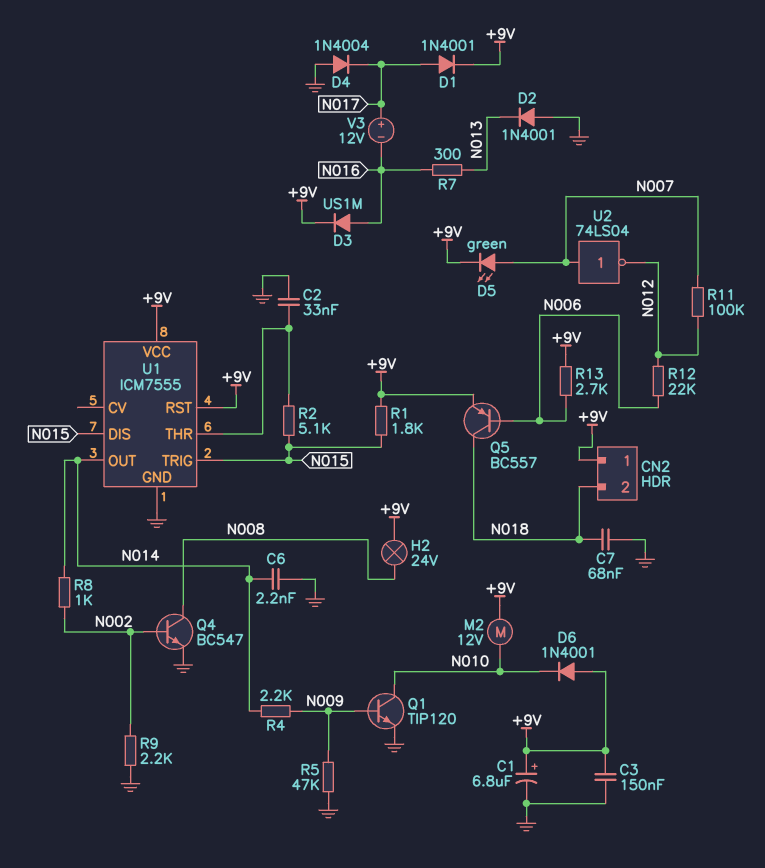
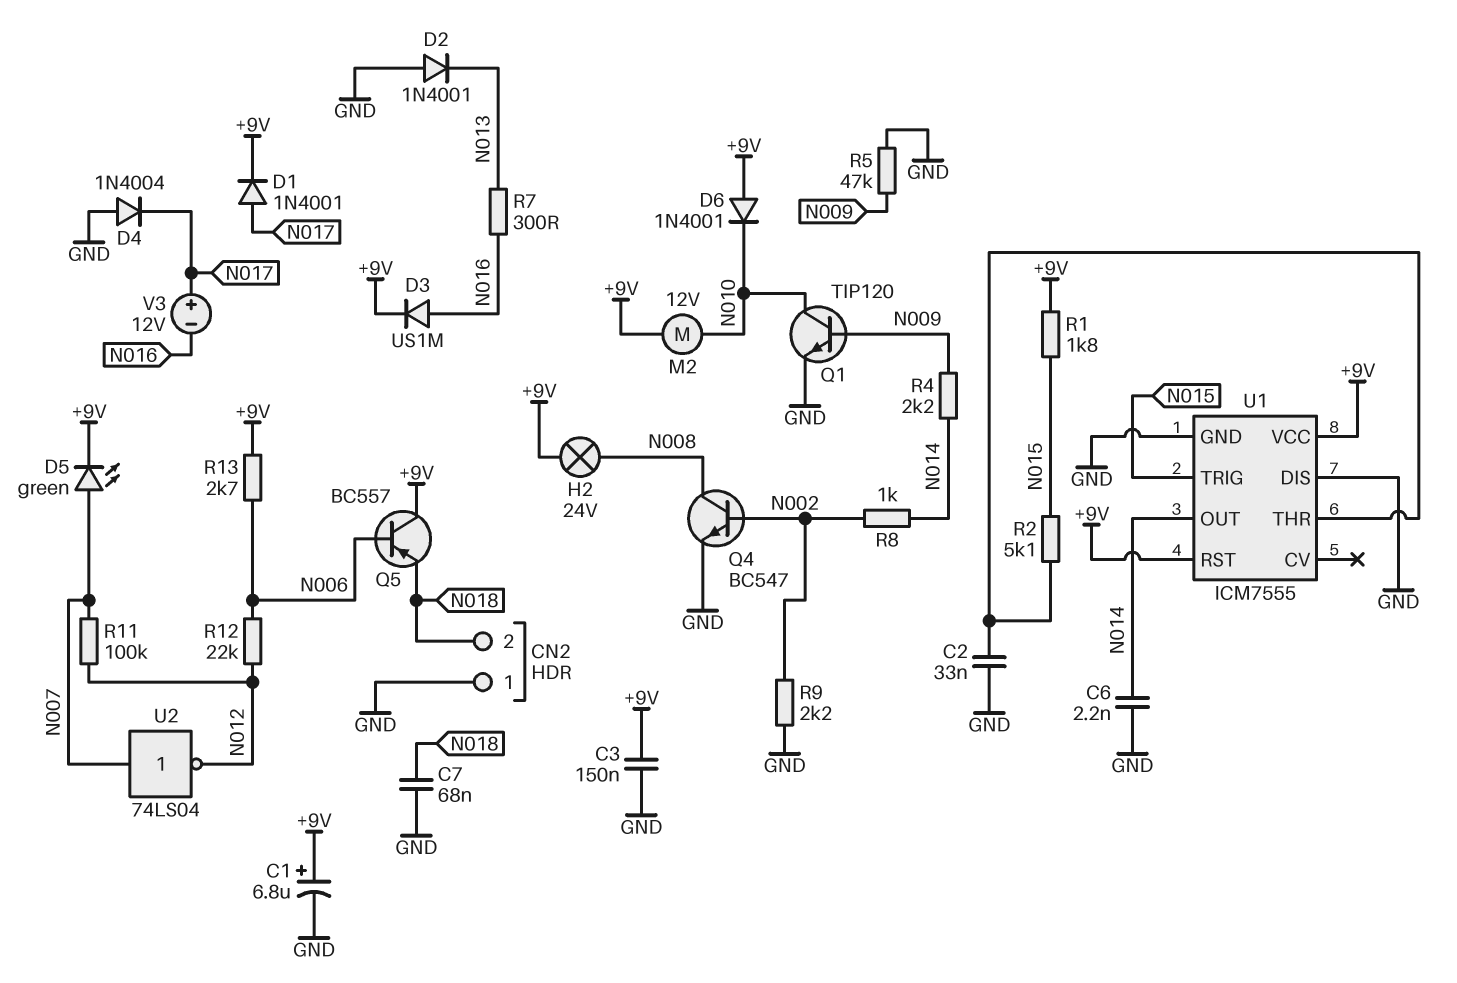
CN2 pin 1: +9V -> GND
Q5: PNP BC557 (B N006, C N018, E +9V) -> PNP BC557 (B N006, C +9V, E N018)
U1 pin DIS: N015 -> GND

